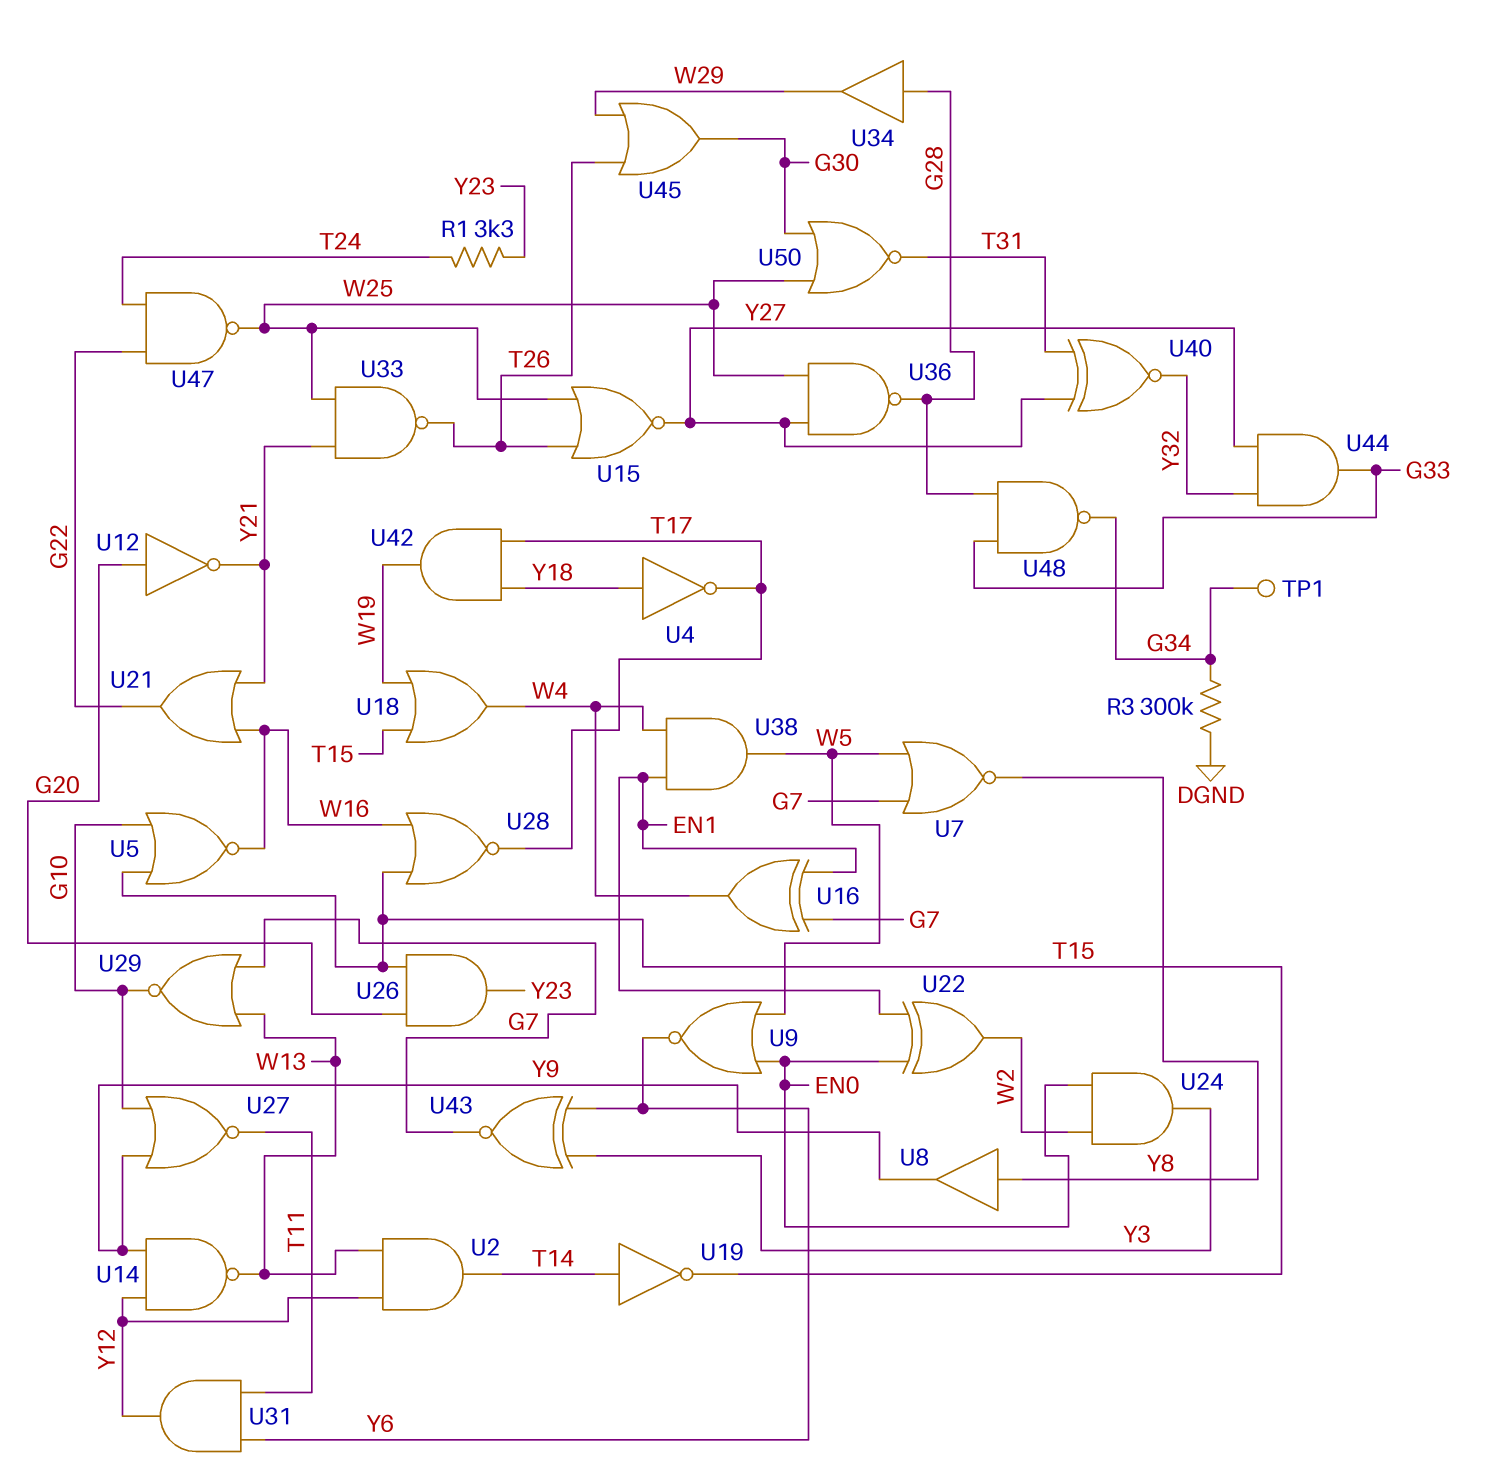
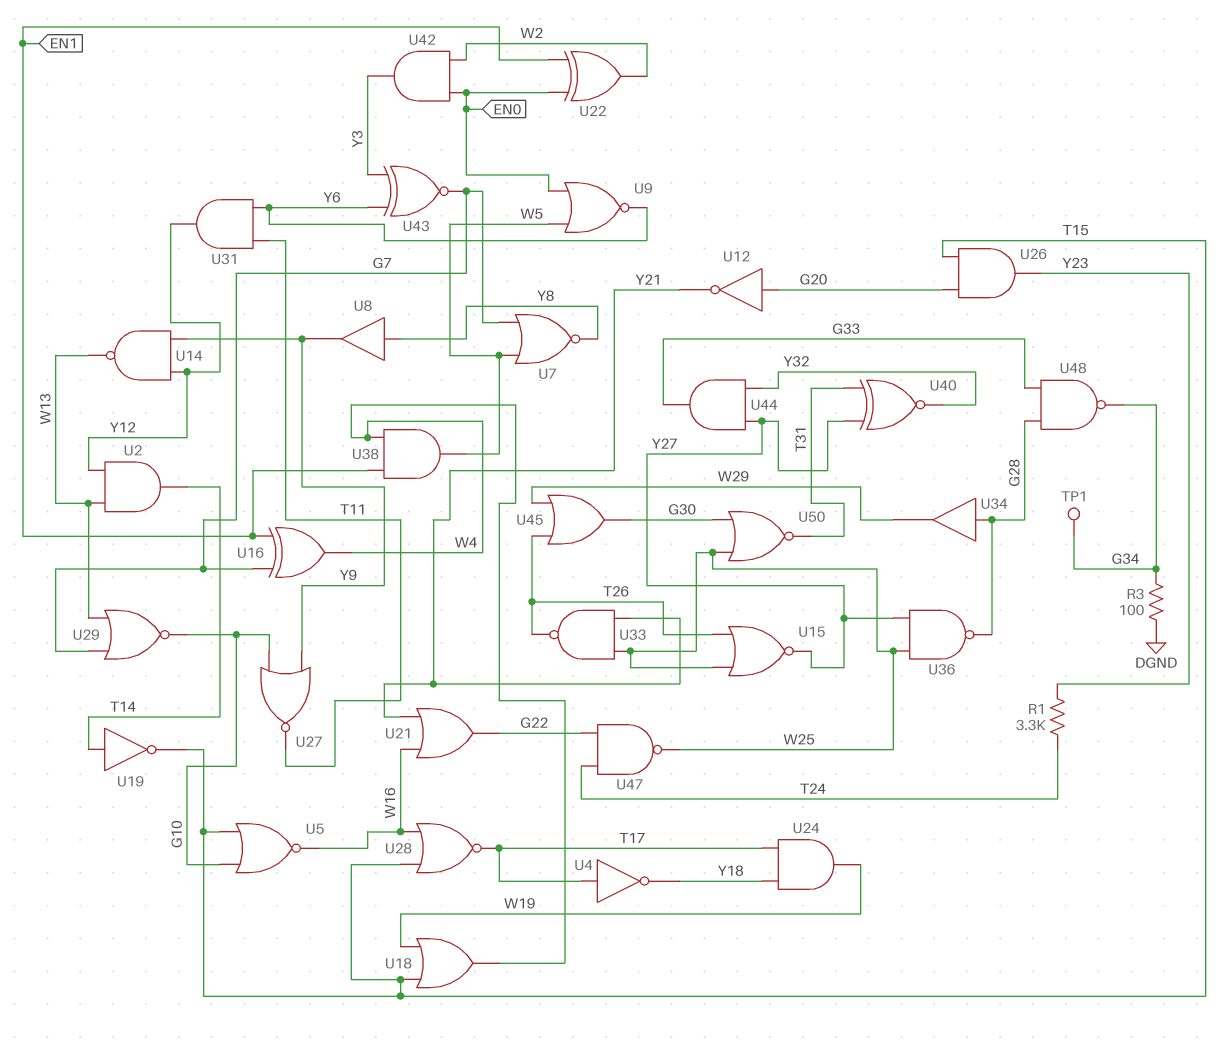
R3: 300k (DGND, G34) -> 100 (DGND, G34)
U4: NOT (in Y18, out T17) -> NOT (in T17, out Y18)
U24: AND (in EN0, in W2, out Y3) -> AND (in T17, in Y18, out W19)
U42: AND (in T17, in Y18, out W19) -> AND (in EN0, in W2, out Y3)

